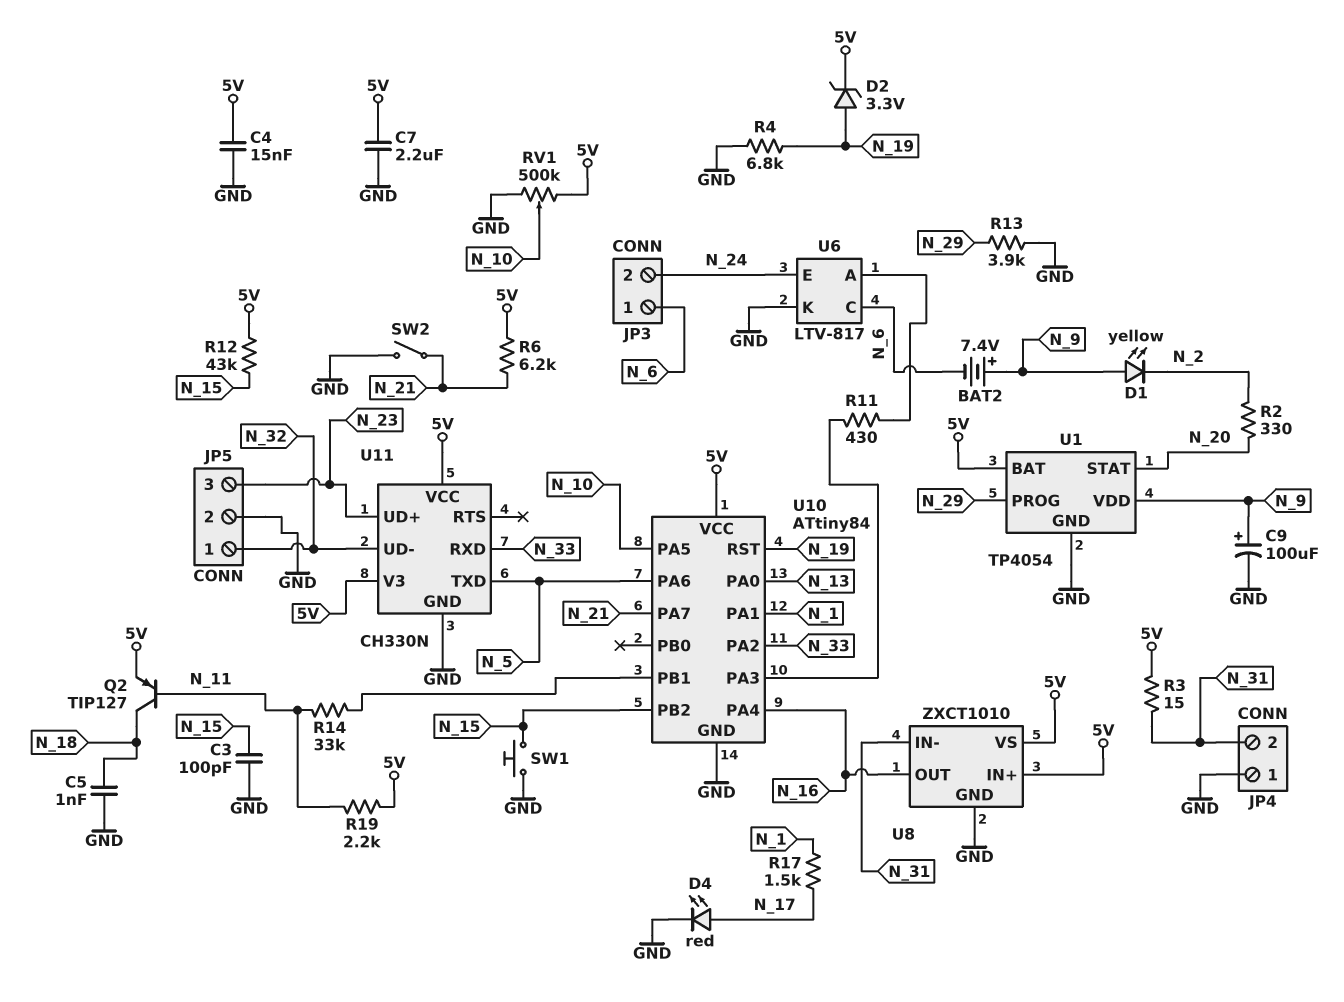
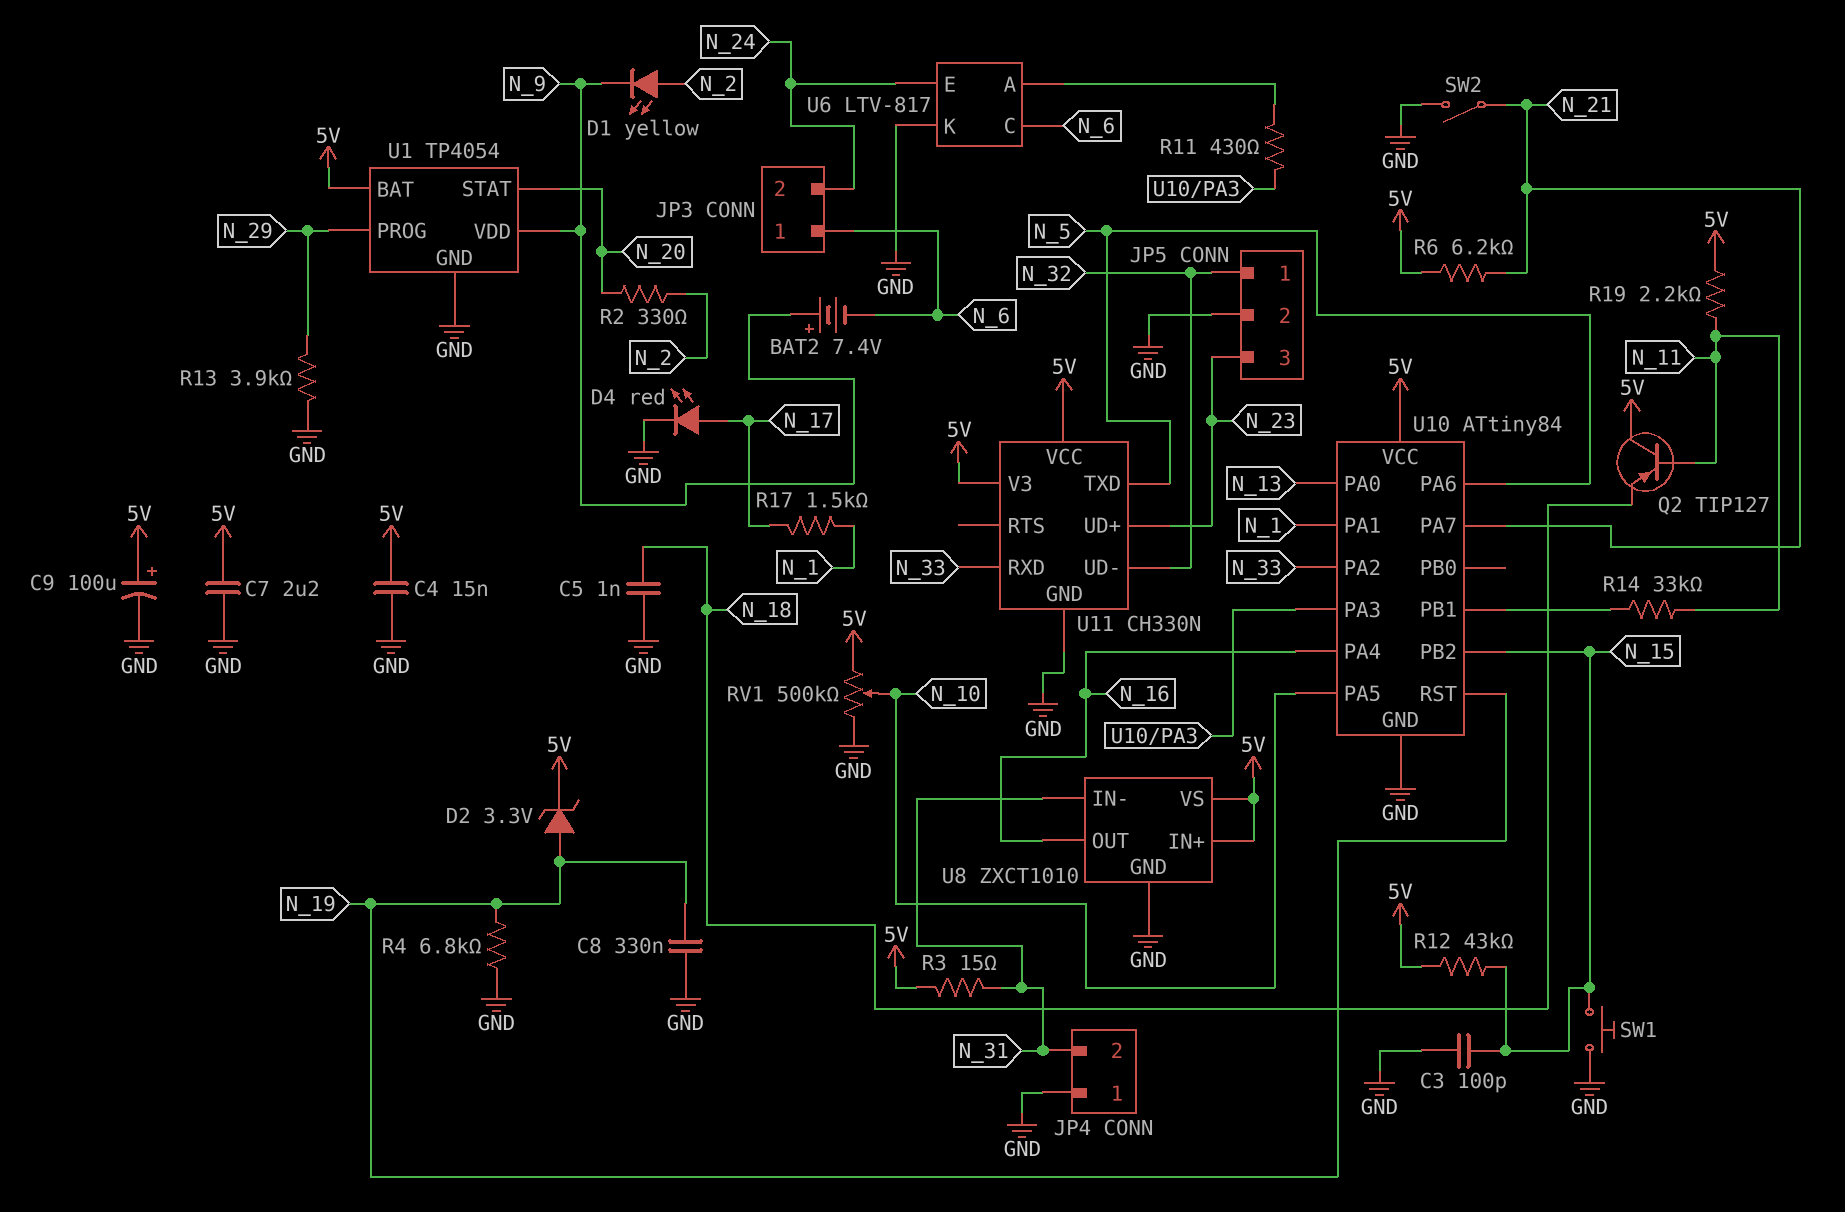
C8: none -> 330nF (GND, N_19)
C9: 100uF (plus N_9, minus GND) -> 100uF (plus 5V, minus GND)
D1: LED yellow (A N_9, K N_2) -> LED yellow (A N_2, K N_9)
Q2: PNP TIP127 (B N_11, C N_18, E 5V) -> PNP TIP127 (B N_11, C 5V, E N_18)

